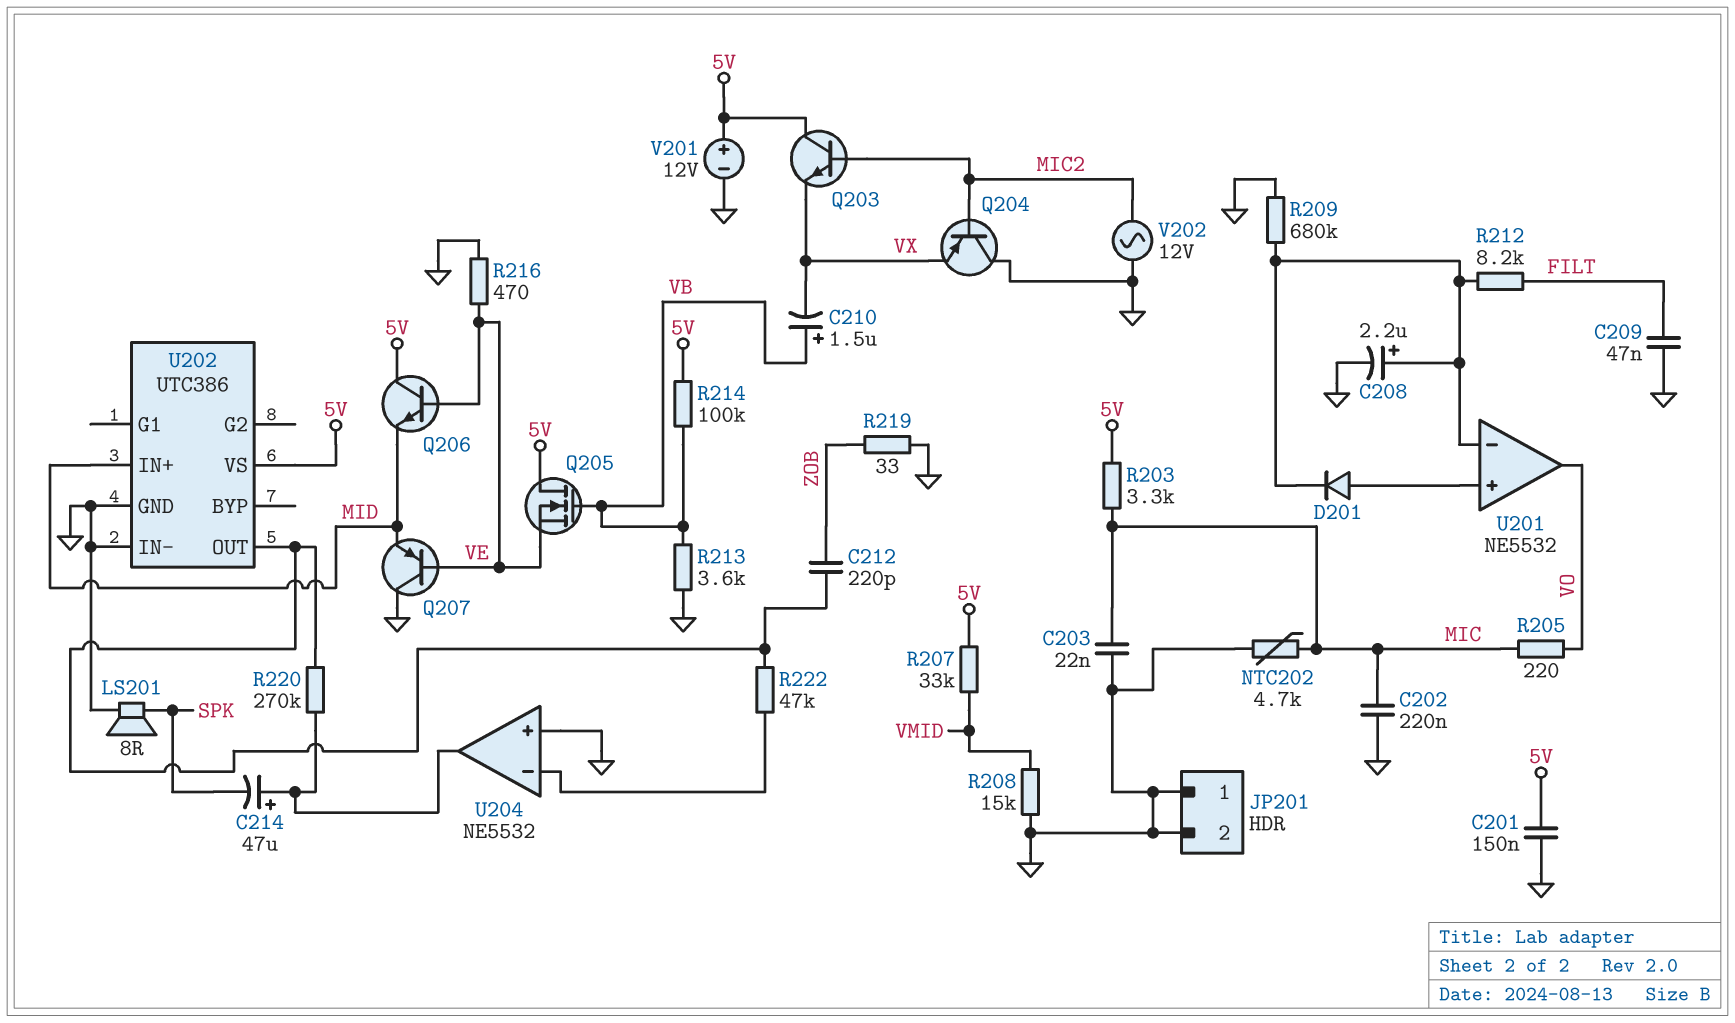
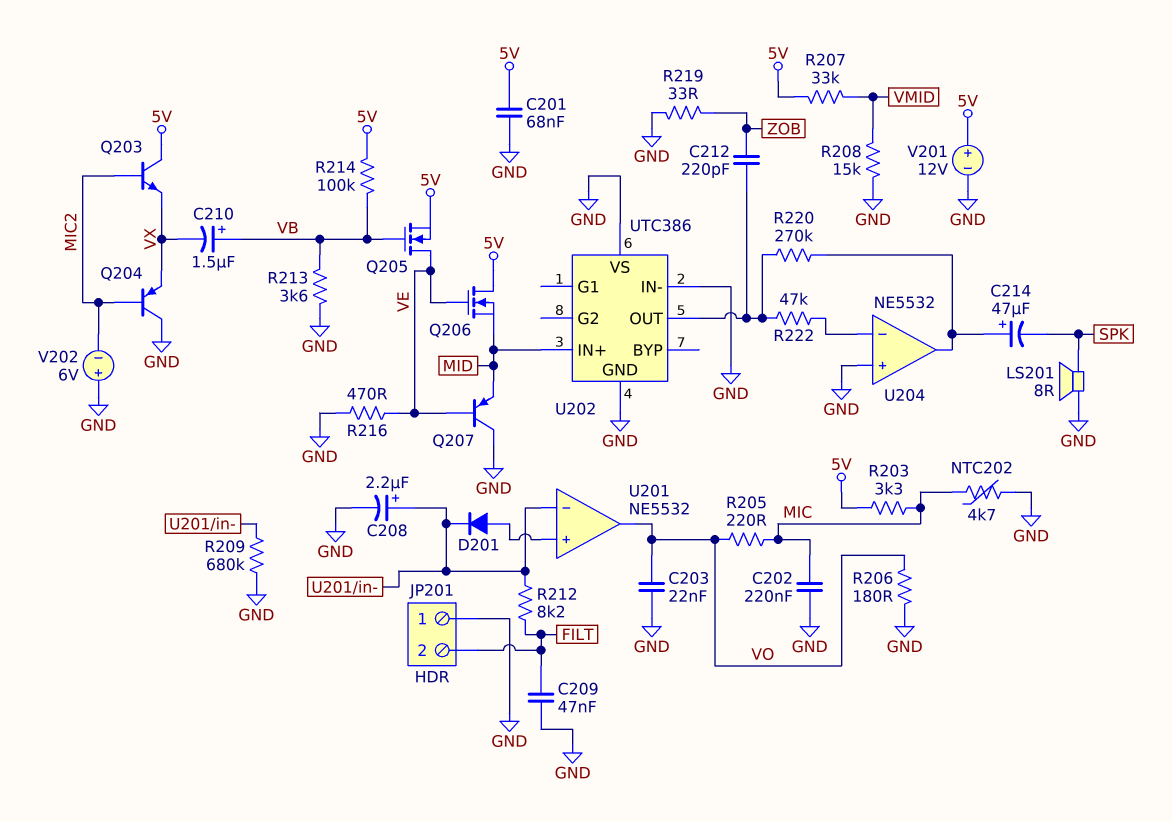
C201: 150nF (5V, GND) -> 68nF (5V, GND)
C203: 22nF (GND, MIC) -> 22nF (GND, VO)
JP201 pin 2: GND -> FILT
Q205: NMOS (G VB, D 5V, S VE) -> NMOS (G VB, D VE, S 5V)
Q206: NPN (B VE, C 5V, E MID) -> NMOS (G VE, D 5V, S MID)
R206: none -> 180 (GND, VO)
U202 pin VS: 5V -> GND
V202: AC 12V (GND, MIC2) -> 6V (plus GND, minus MIC2)

